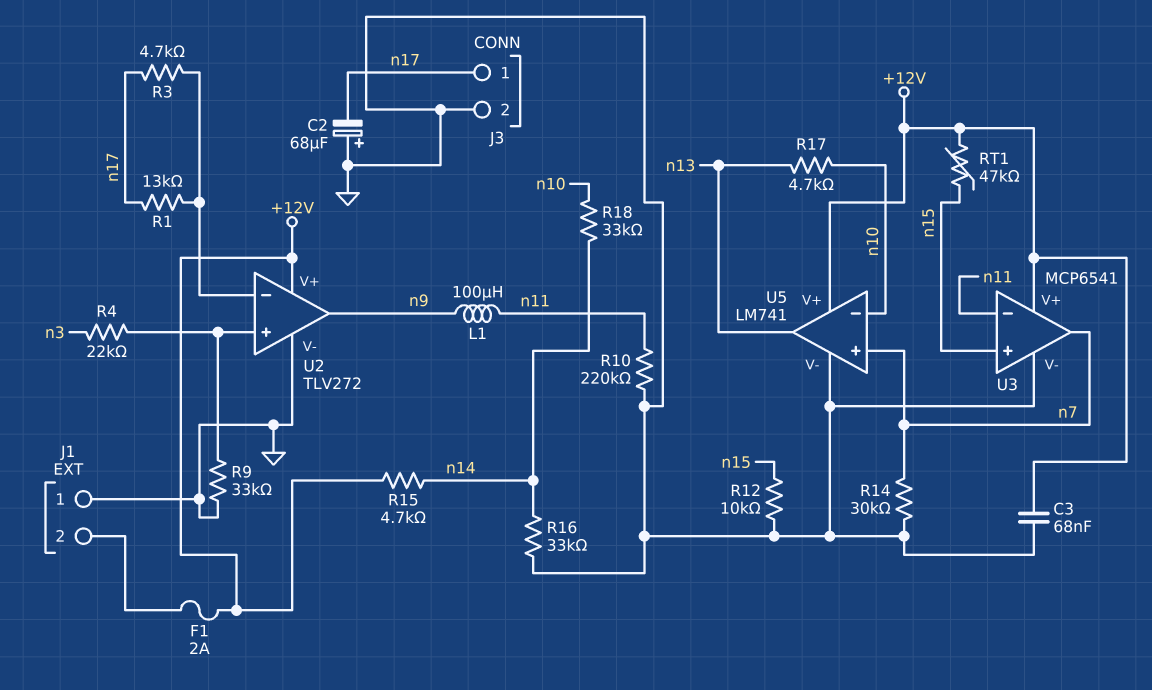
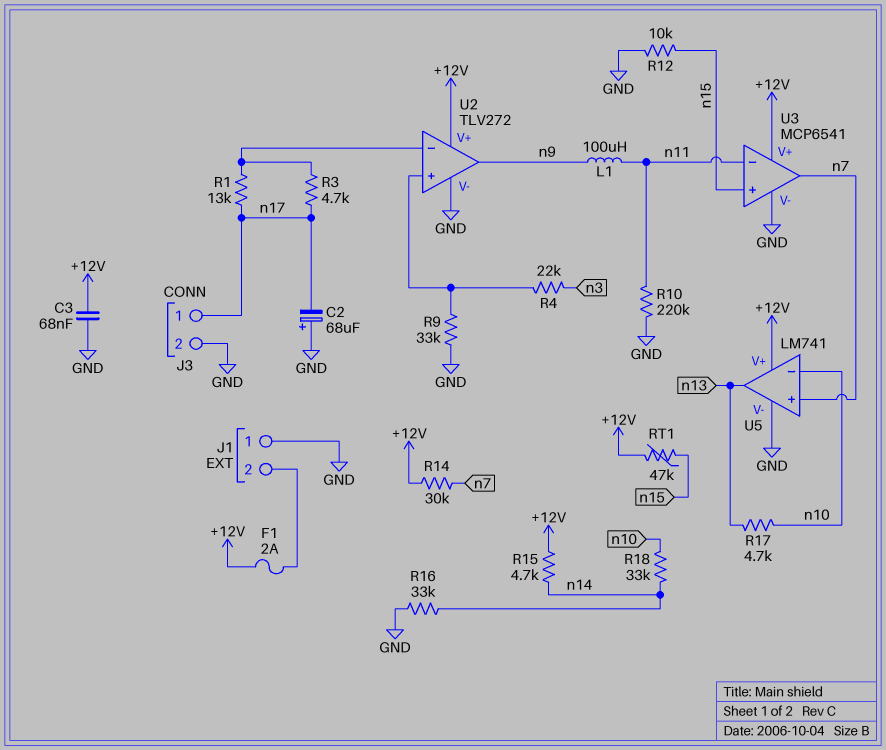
R14: 30k (GND, n7) -> 30k (+12V, n7)

